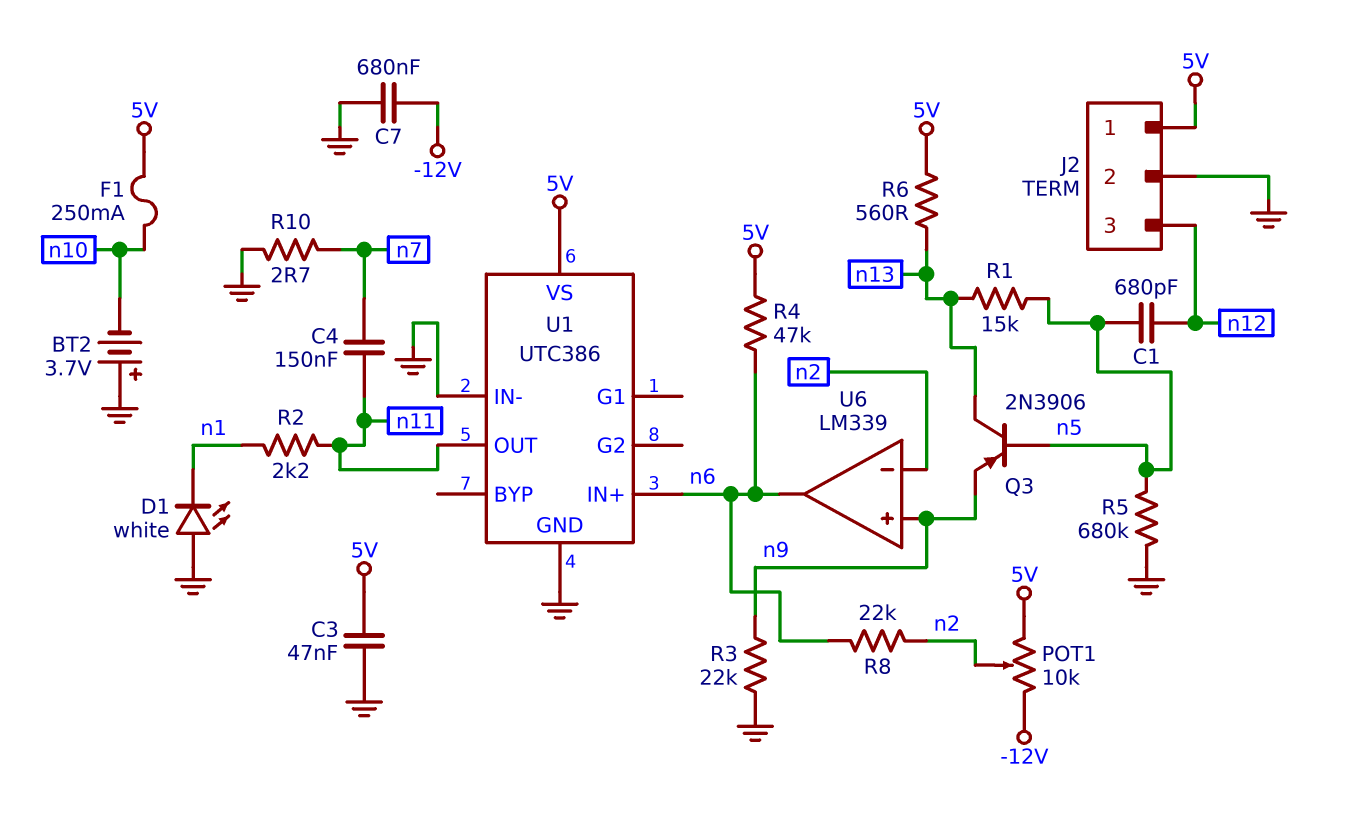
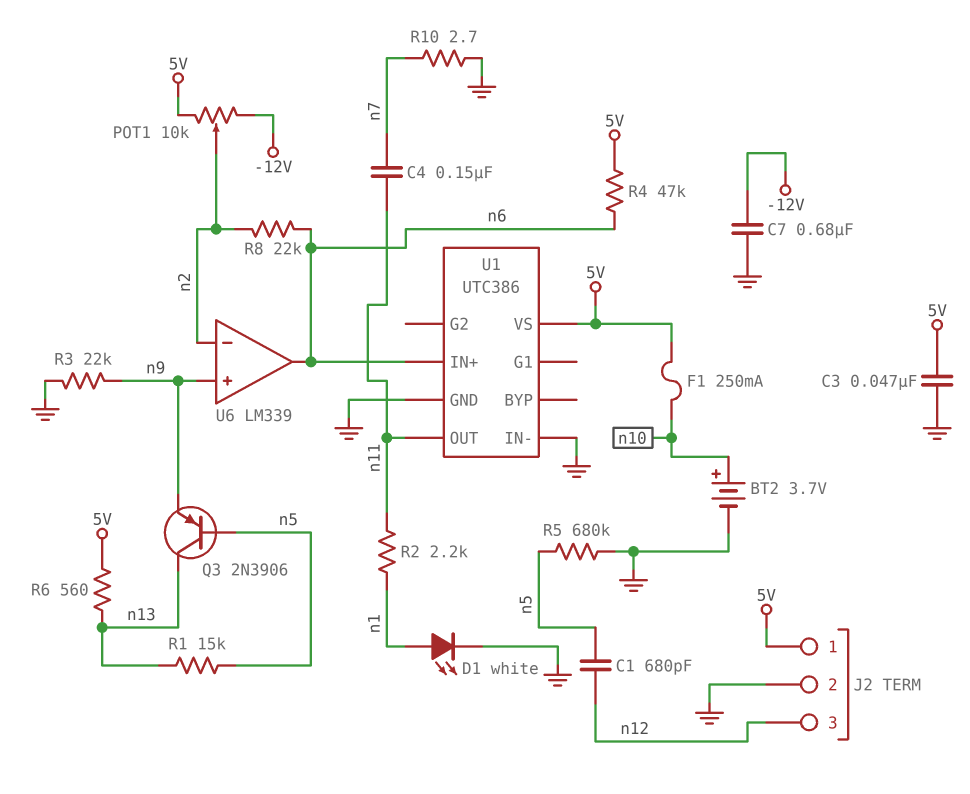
BT2: 3.7V (plus GND, minus n10) -> 3.7V (plus n10, minus GND)
D1: LED white (A GND, K n1) -> LED white (A n1, K GND)

